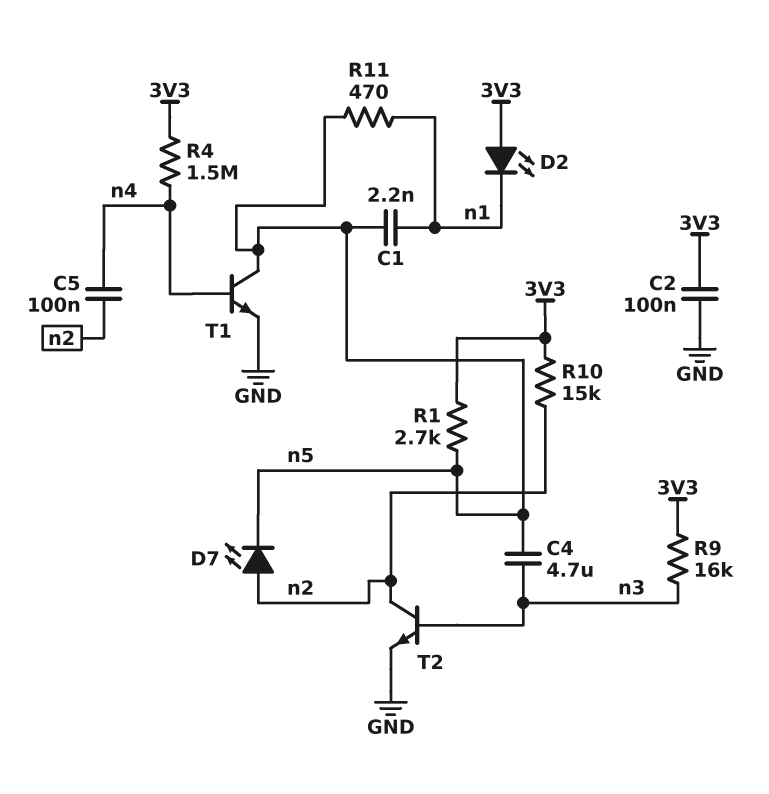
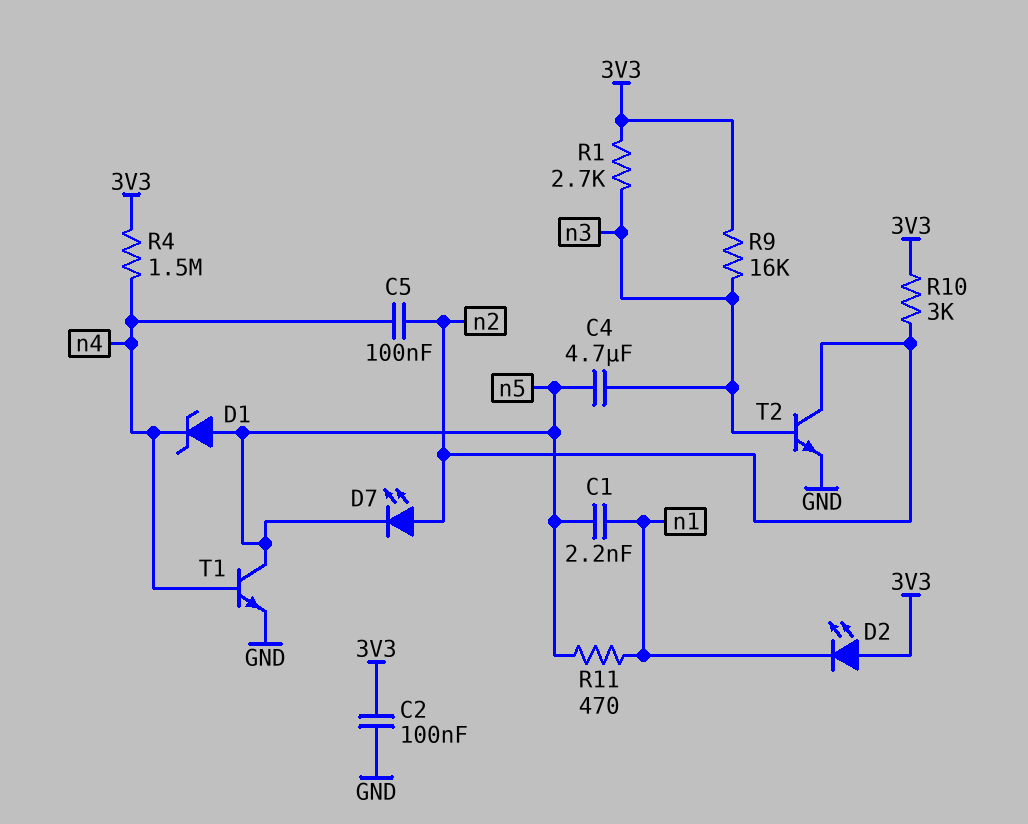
D1: none -> zener (A n5, K n4)
R1: 2.7k (3V3, n5) -> 2.7k (3V3, n3)
R10: 15k (3V3, n2) -> 3k (3V3, n2)

